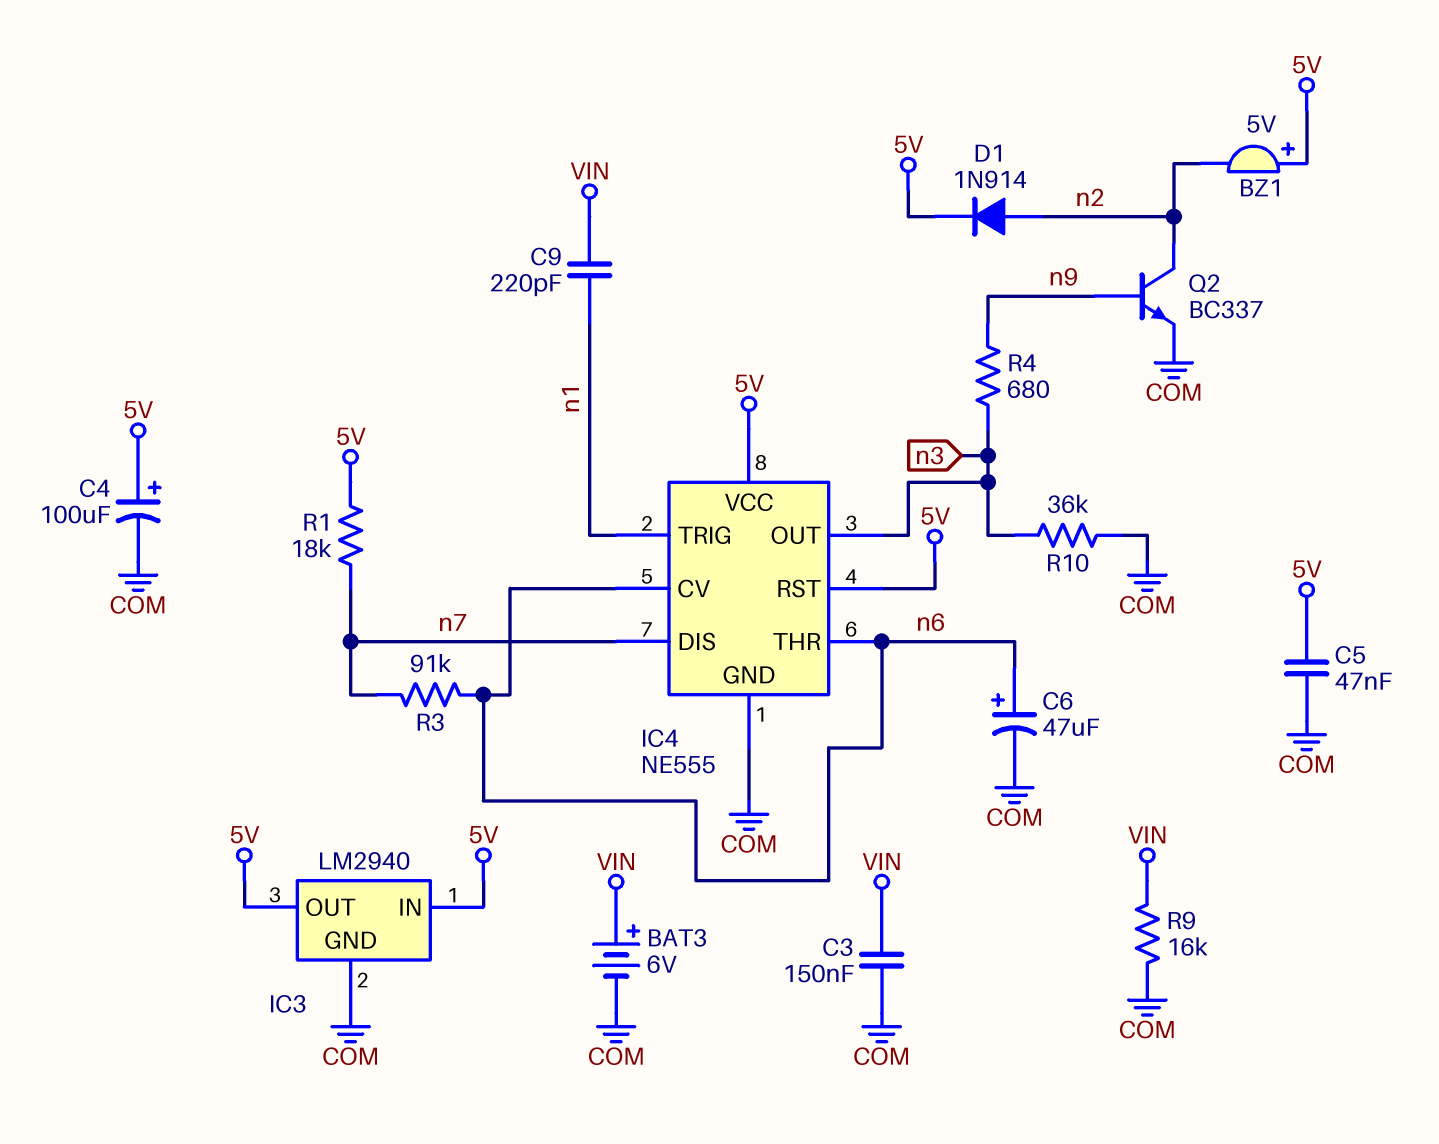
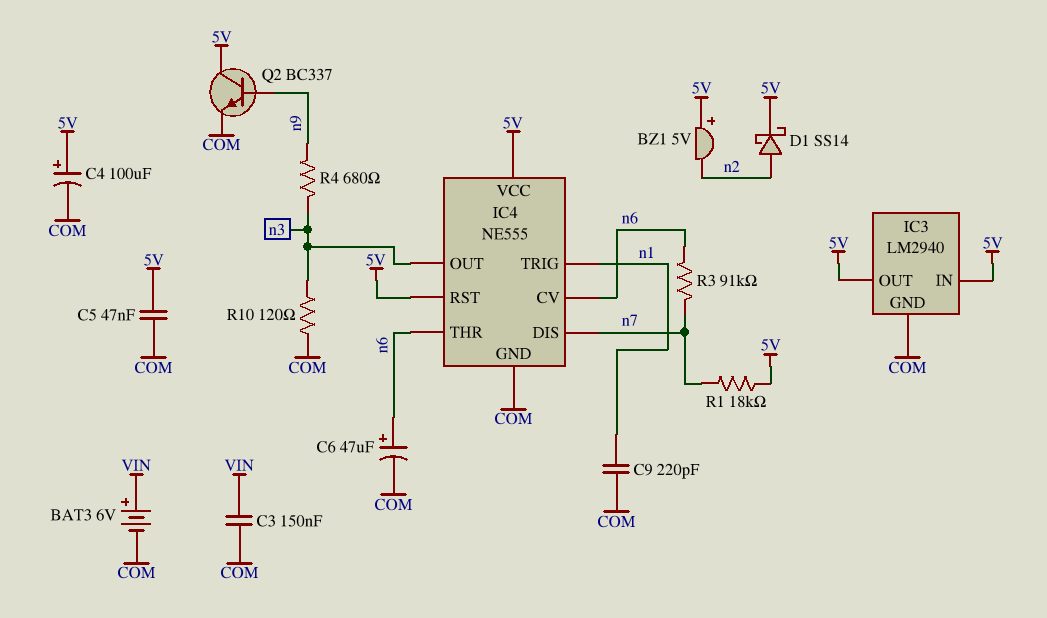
C9: 220pF (VIN, n1) -> 220pF (COM, n1)
D1: diode 1N914 (A n2, K 5V) -> schottky SS14 (A n2, K 5V)
Q2: NPN BC337 (B n9, C n2, E COM) -> NPN BC337 (B n9, C 5V, E COM)
R9: 16k (COM, VIN) -> none
R10: 36k (COM, n3) -> 120 (COM, n3)

